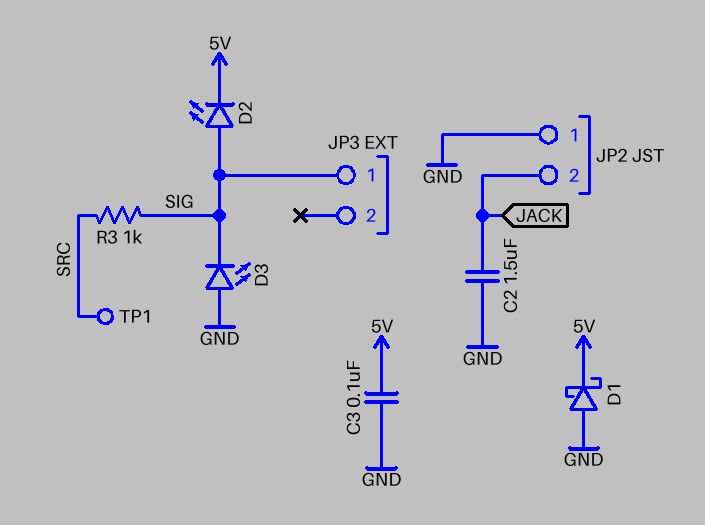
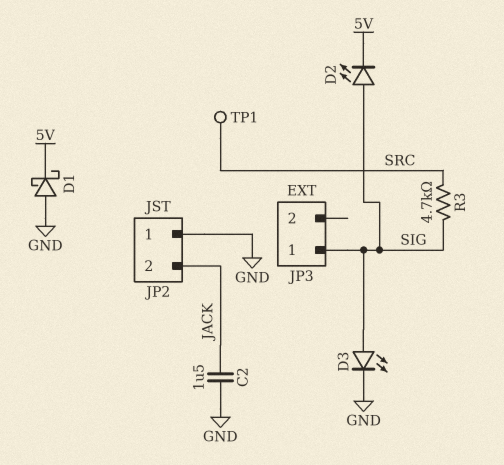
C3: 100nF (5V, GND) -> none
D3: LED (A GND, K SIG) -> LED (A SIG, K GND)
R3: 1k (SIG, SRC) -> 4.7k (SIG, SRC)

